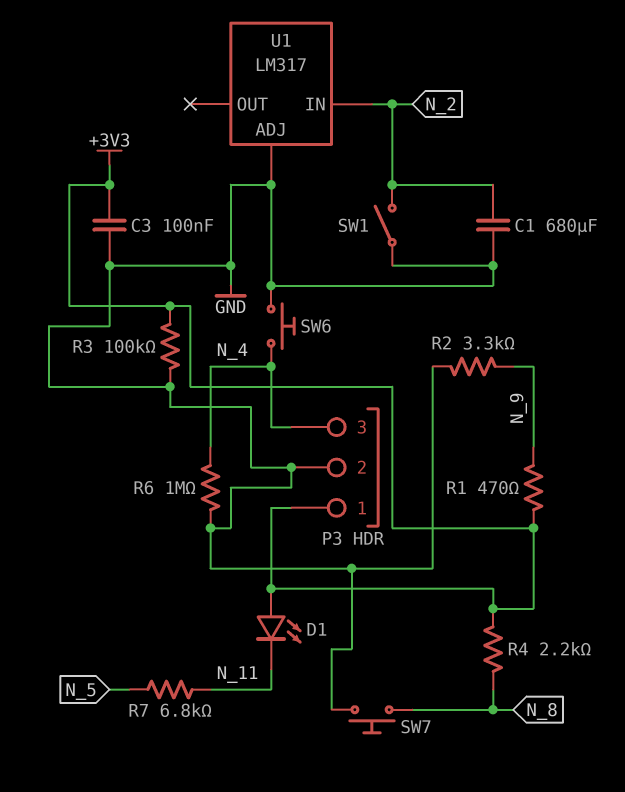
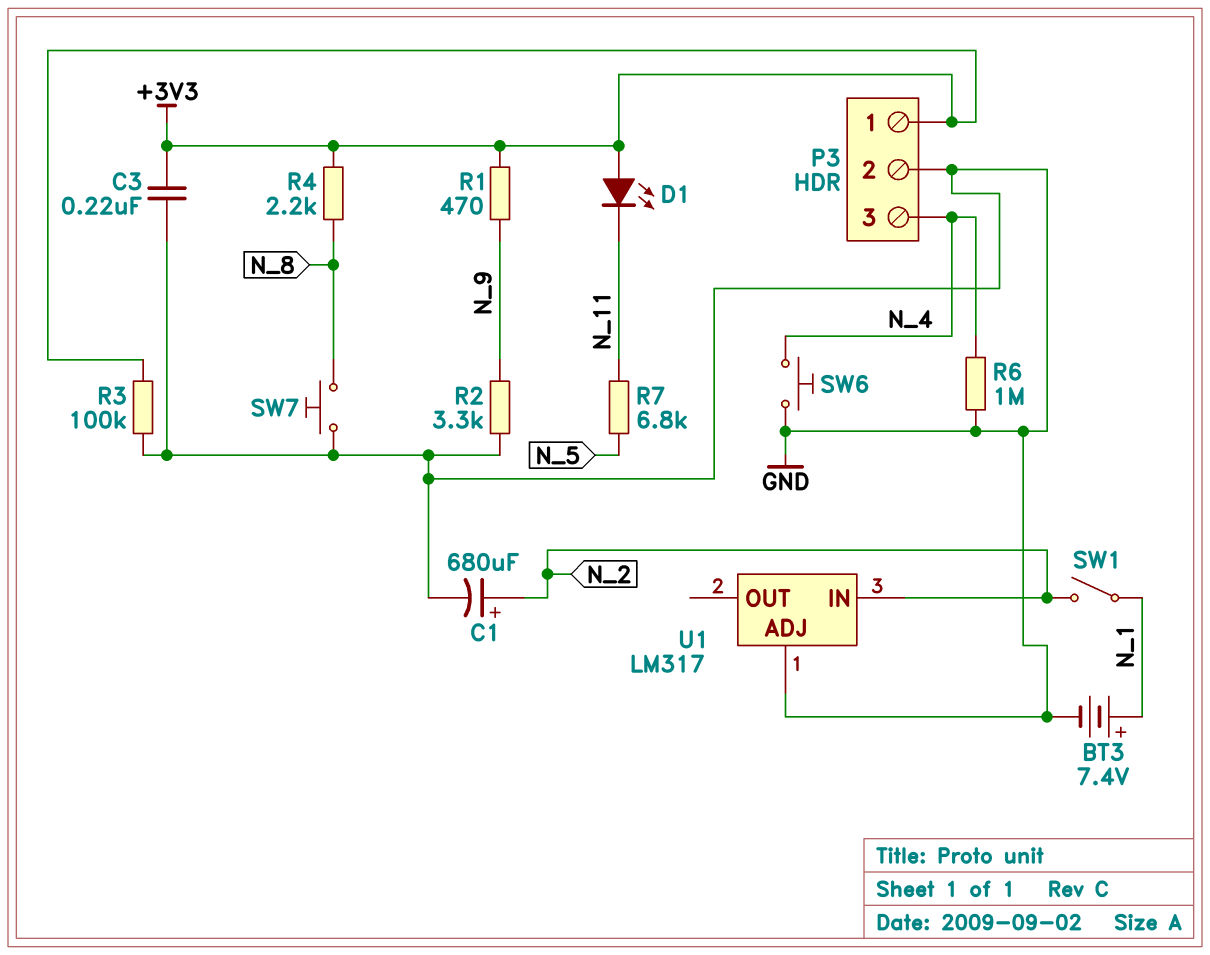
BT3: none -> 7.4V (plus N_1, minus GND)
C1: 680uF (GND, N_2) -> 680uF (plus N_2, minus GND)
C3: 100nF (+3V3, GND) -> 220nF (+3V3, GND)
SW1: switch (GND, N_2) -> switch (N_1, N_2)

